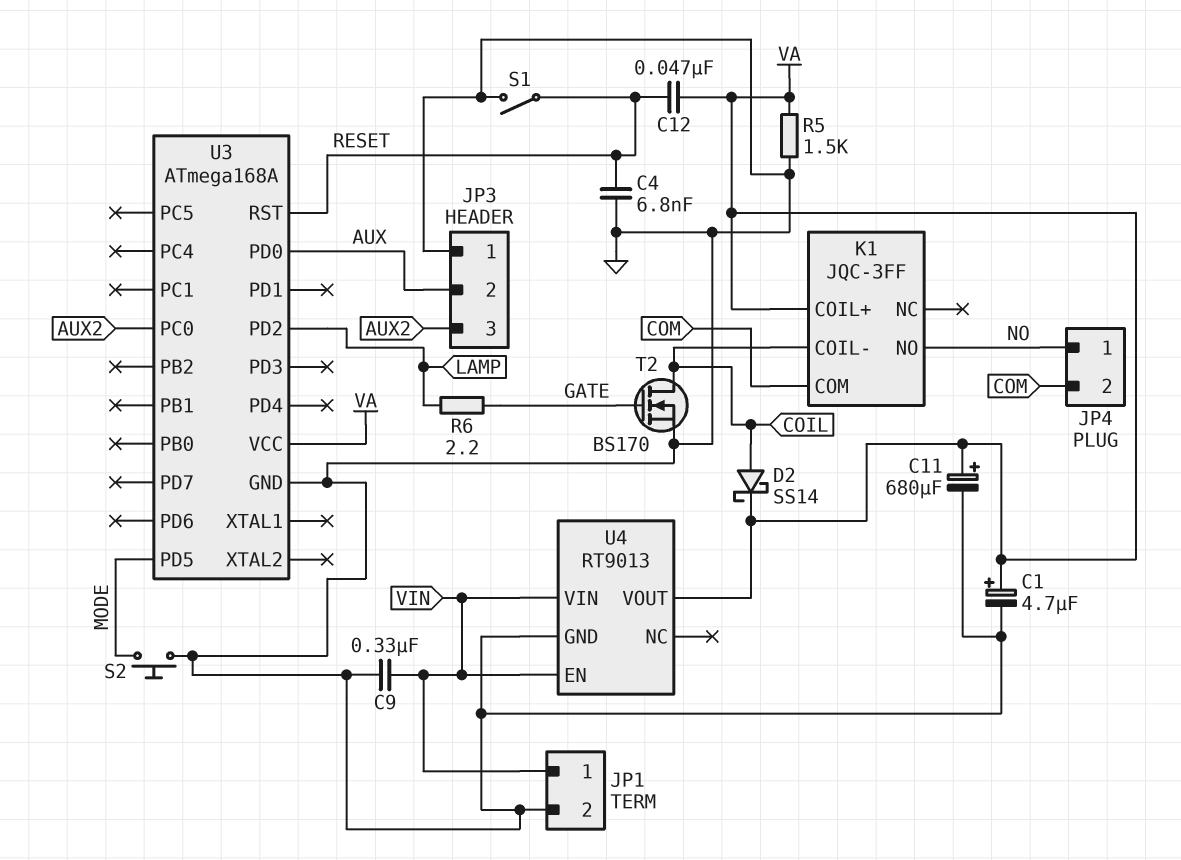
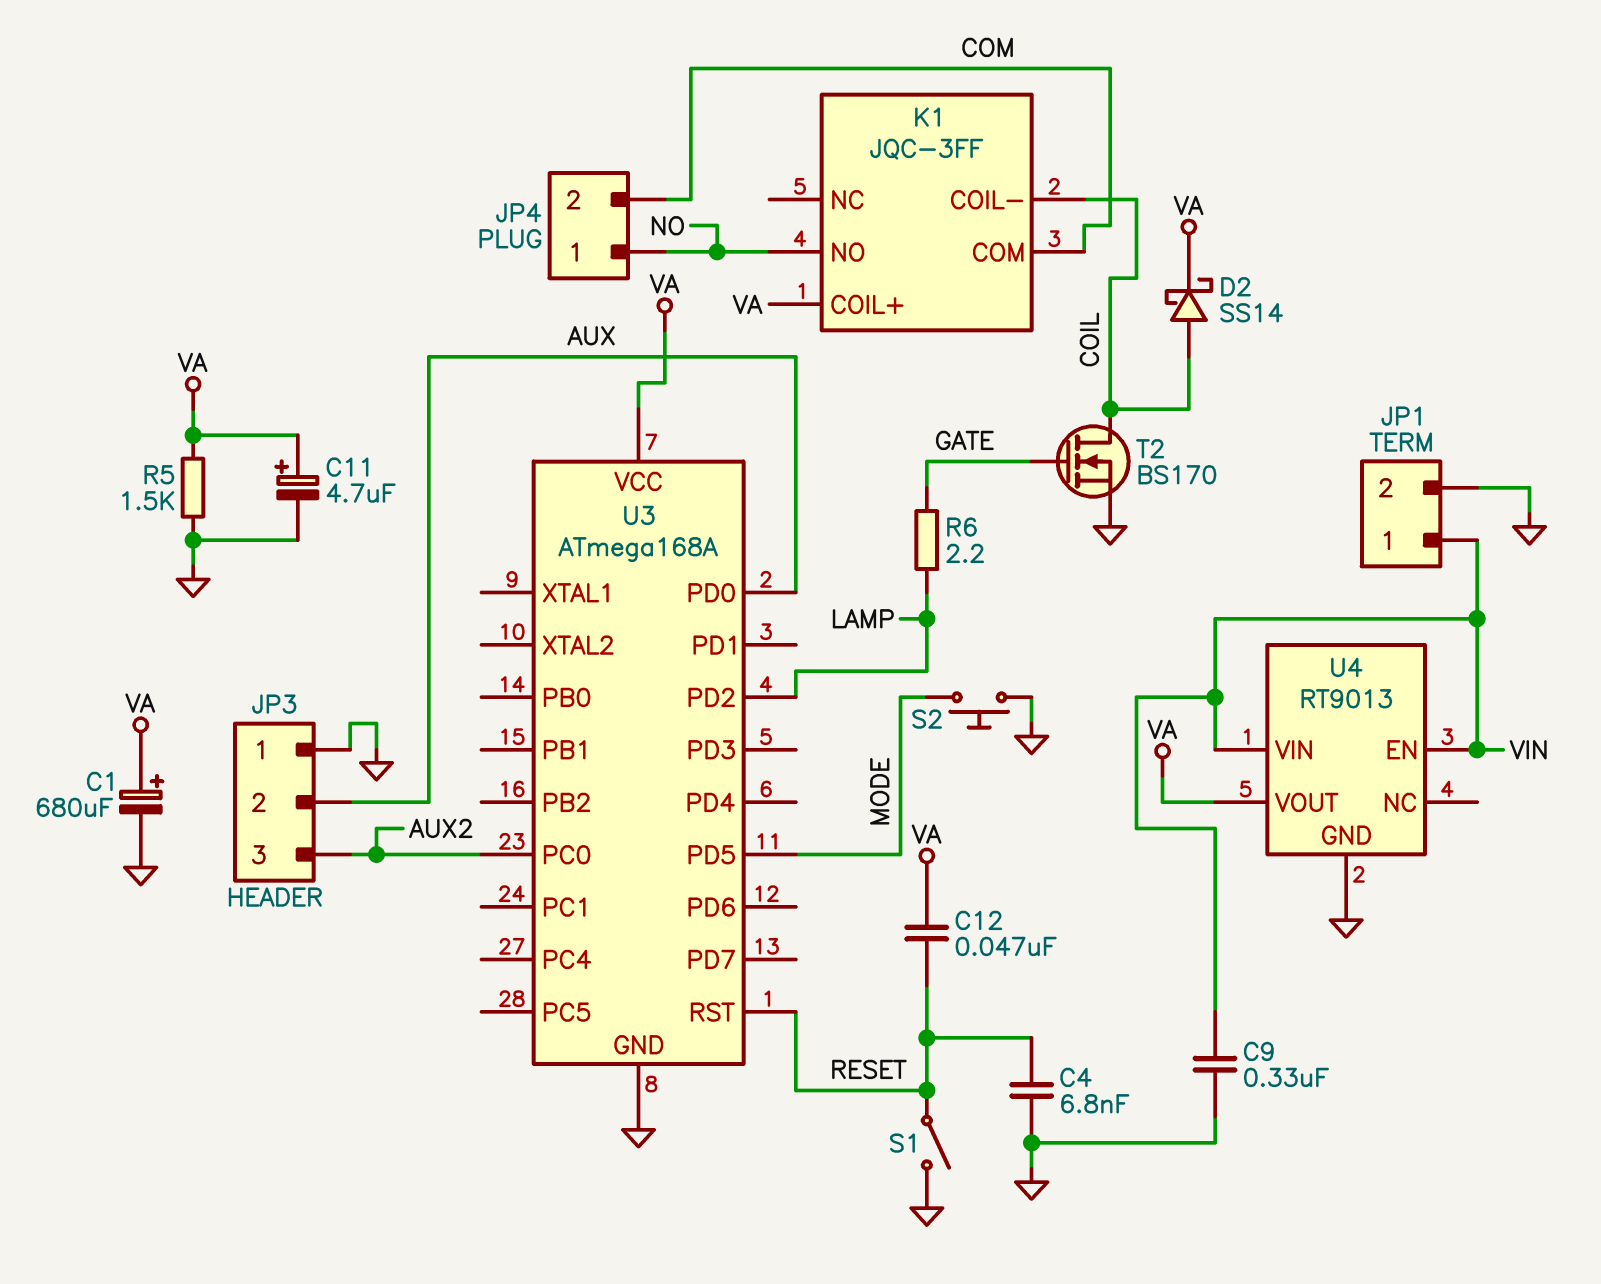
C1: 4.7uF (plus VA, minus GND) -> 680uF (plus VA, minus GND)
C11: 680uF (plus VA, minus GND) -> 4.7uF (plus VA, minus GND)

